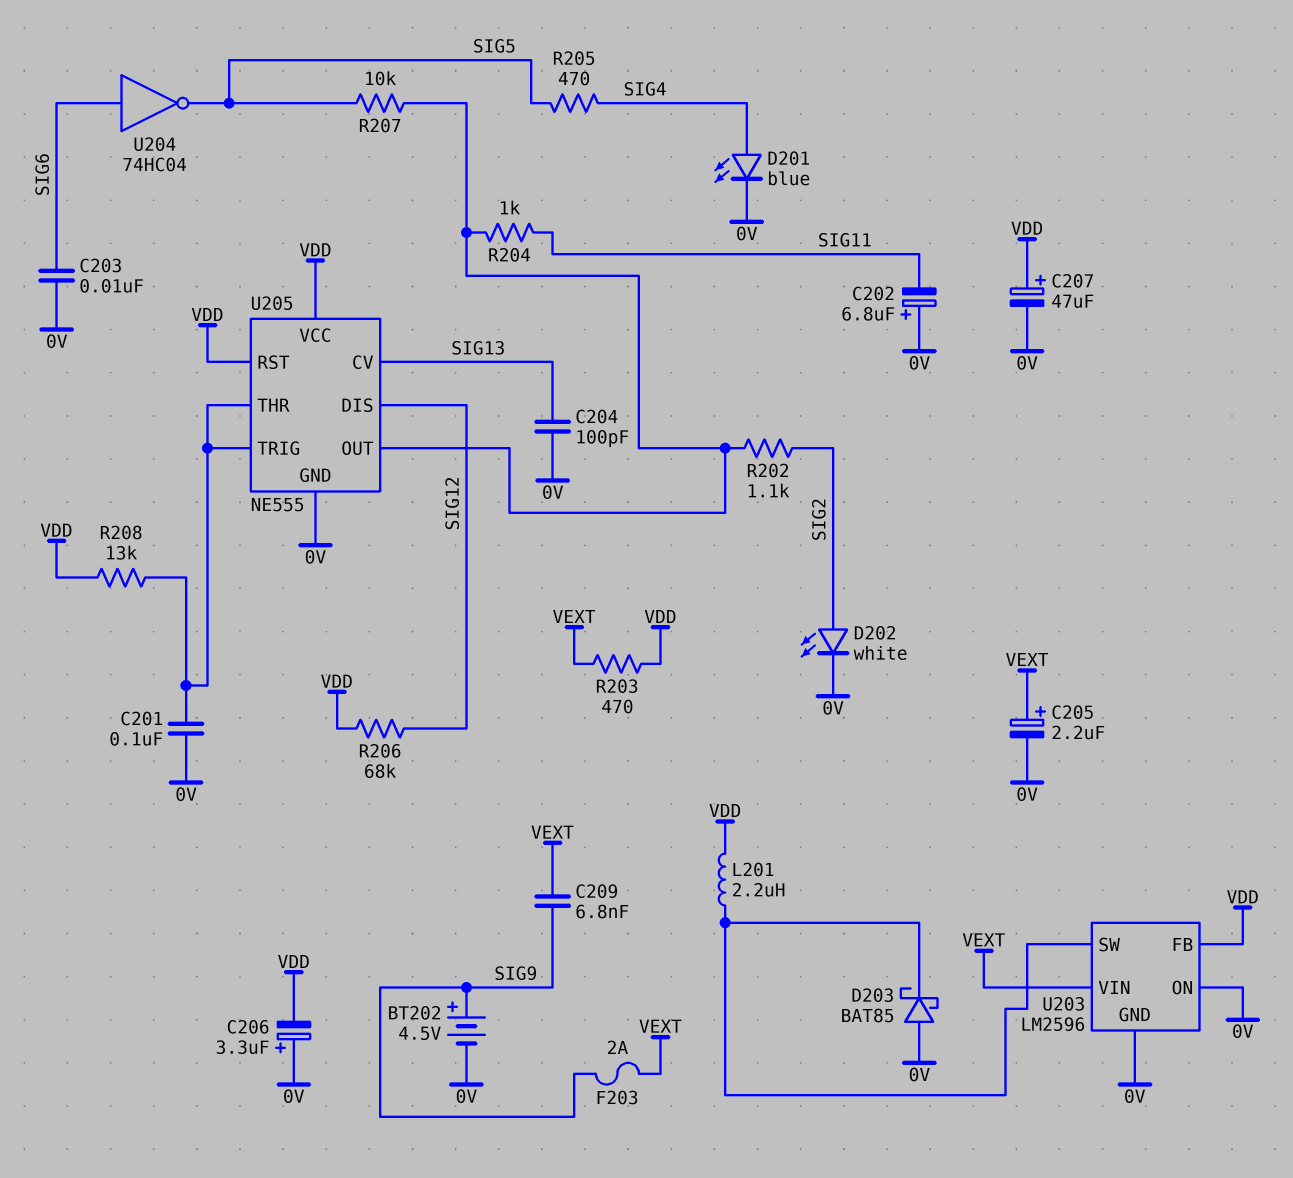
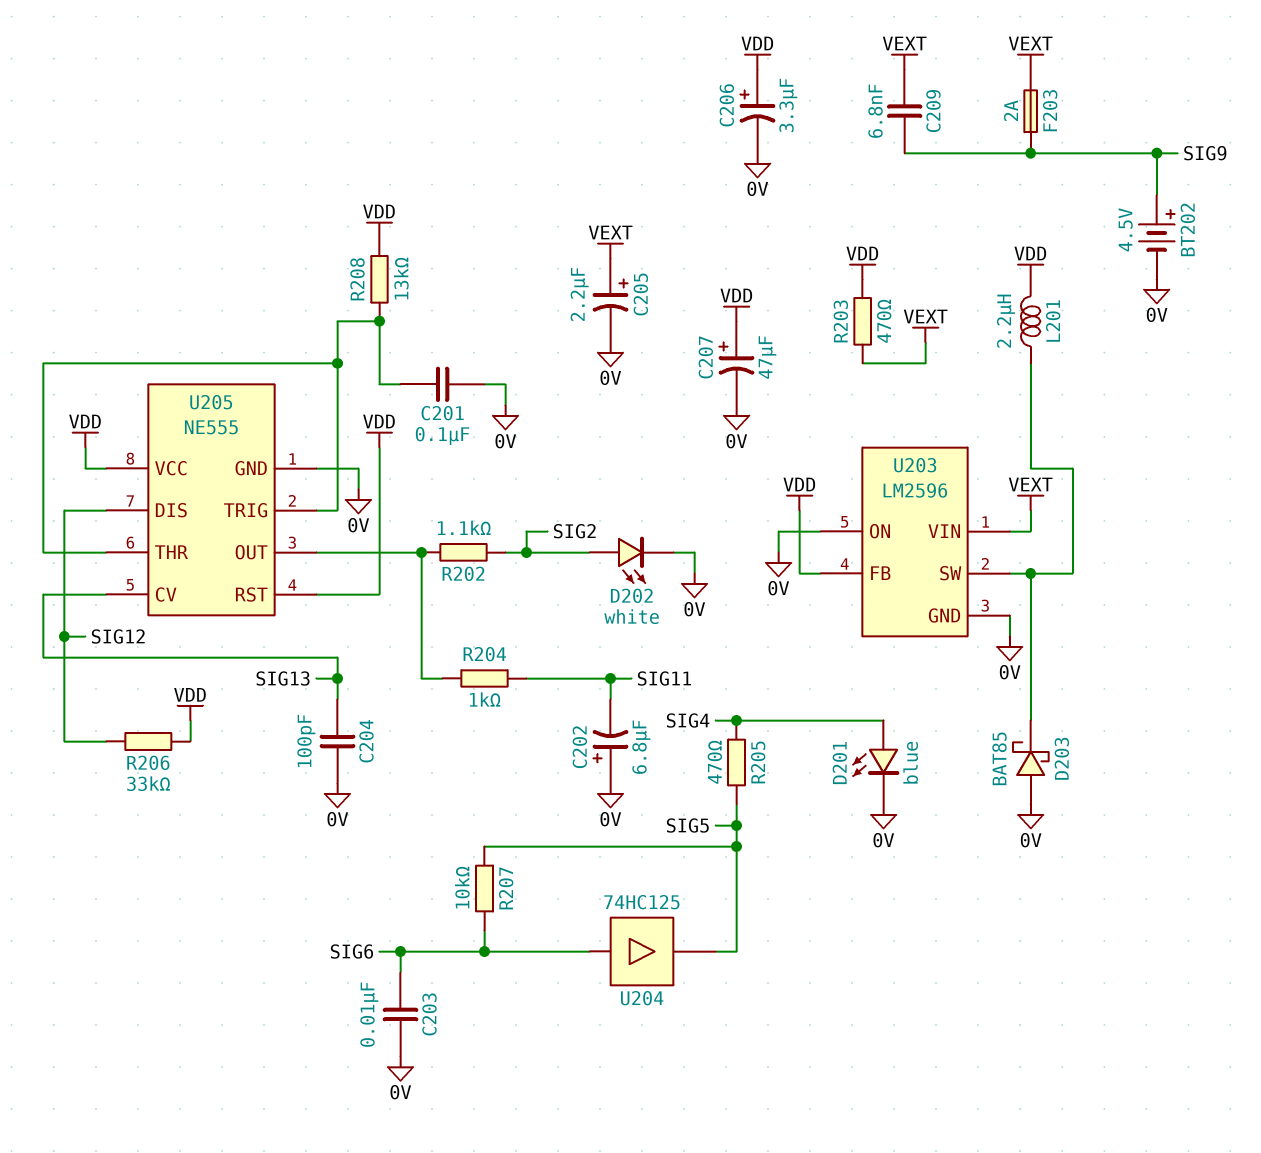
C206: 3.3uF (plus 0V, minus VDD) -> 3.3uF (plus VDD, minus 0V)
R206: 68k (SIG12, VDD) -> 33k (SIG12, VDD)
R207: 10k (SIG5, U205/OUT) -> 10k (SIG5, SIG6)
U204: NOT 74HC04 (in SIG6, out SIG5) -> buffer 74HC125 (in SIG6, out SIG5)

